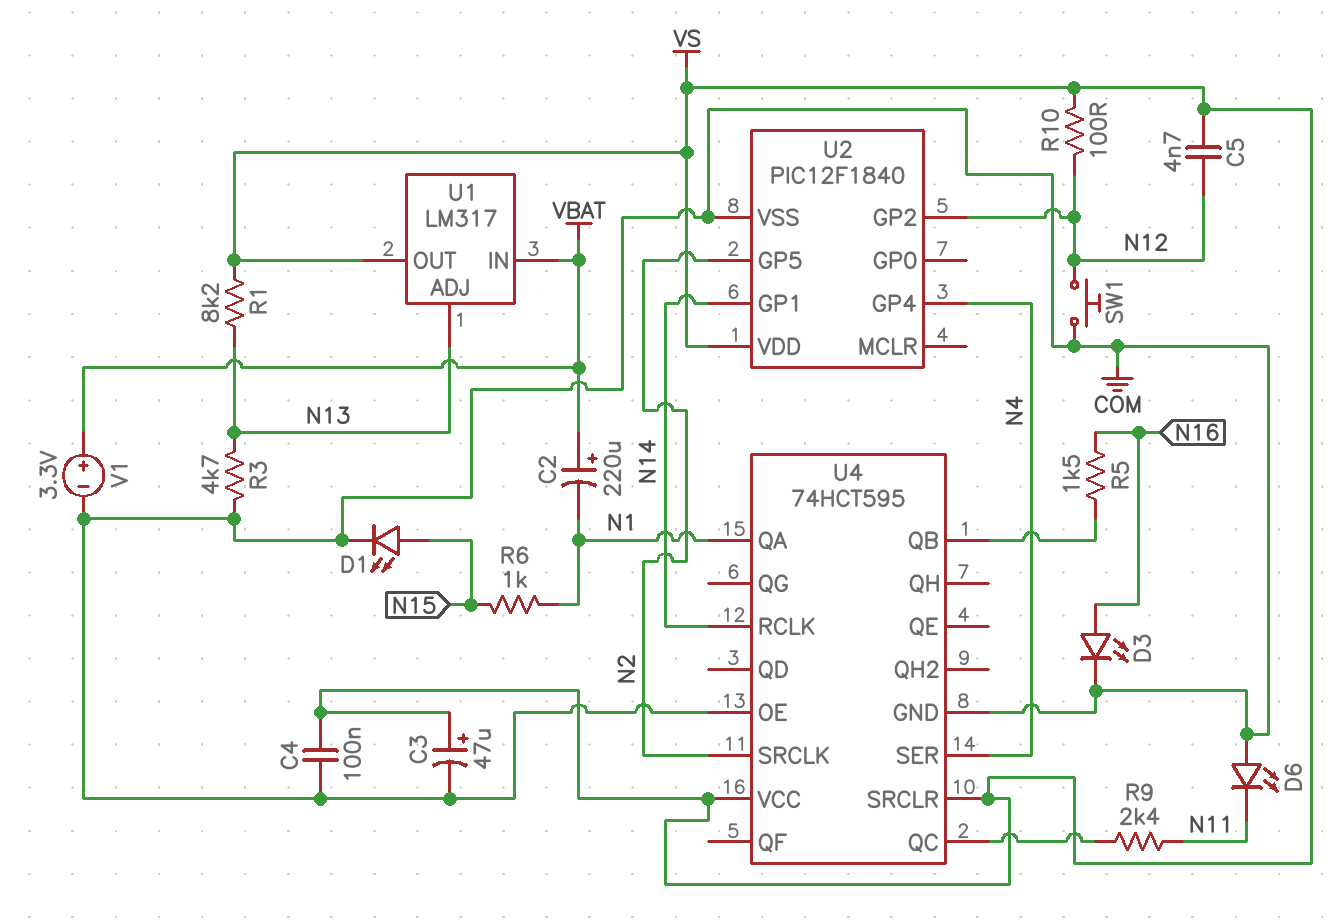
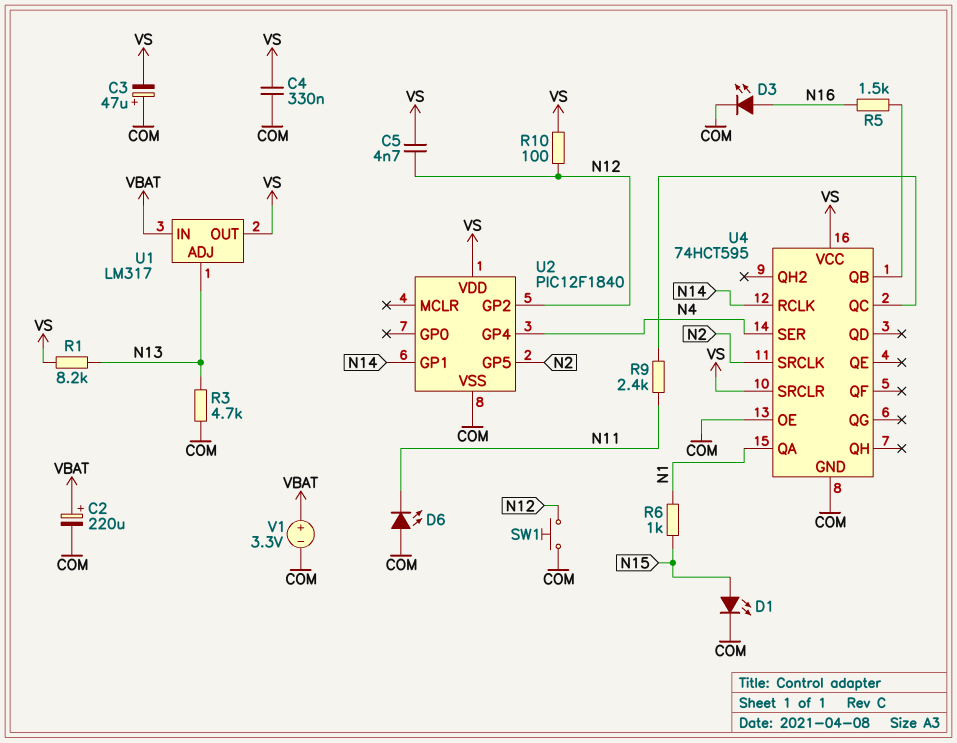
C2: 220uF (plus VBAT, minus N1) -> 220uF (plus VBAT, minus COM)
C3: 47uF (plus VS, minus COM) -> 47uF (plus COM, minus VS)
C4: 100nF (COM, VS) -> 330nF (COM, VS)

